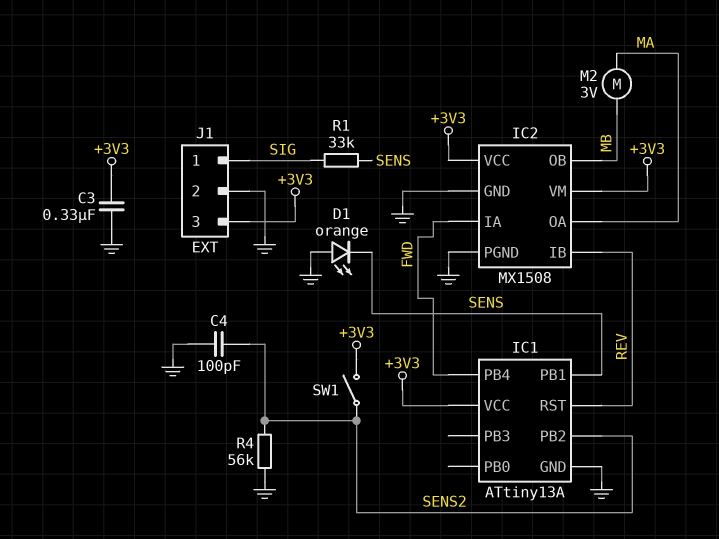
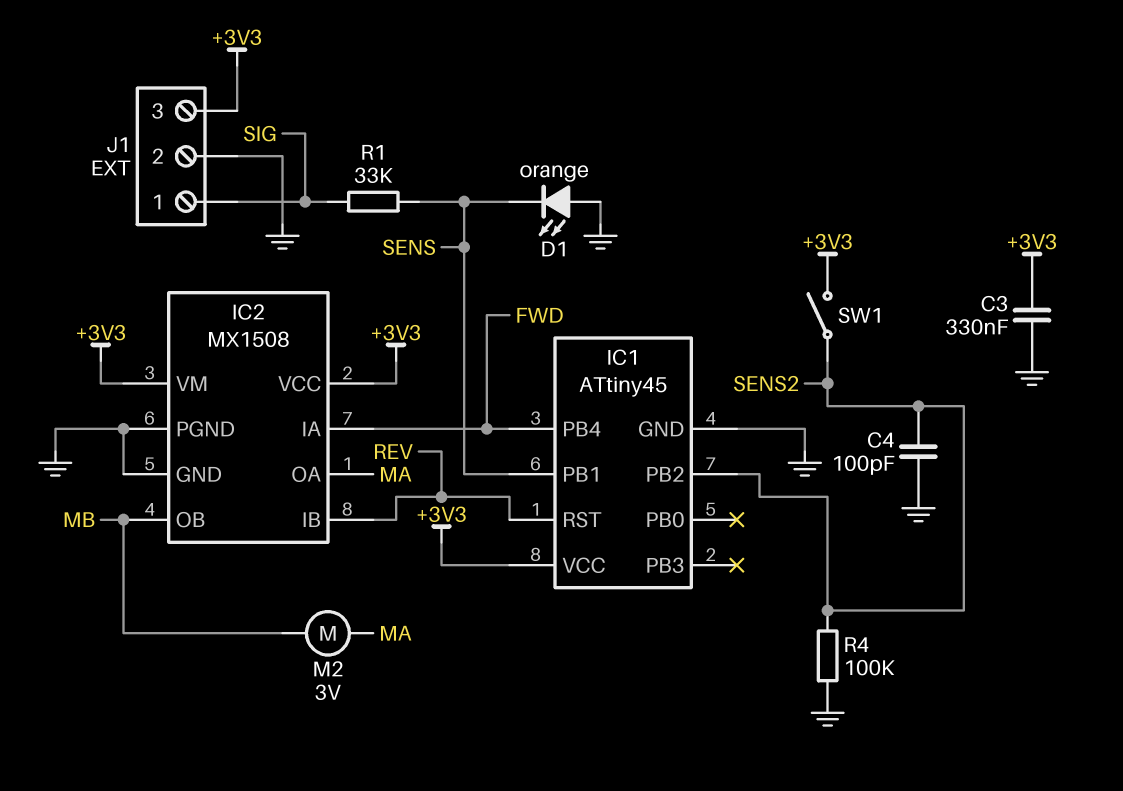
IC1: ATtiny13A -> ATtiny45
R4: 56k (GND, SENS2) -> 100k (GND, SENS2)

